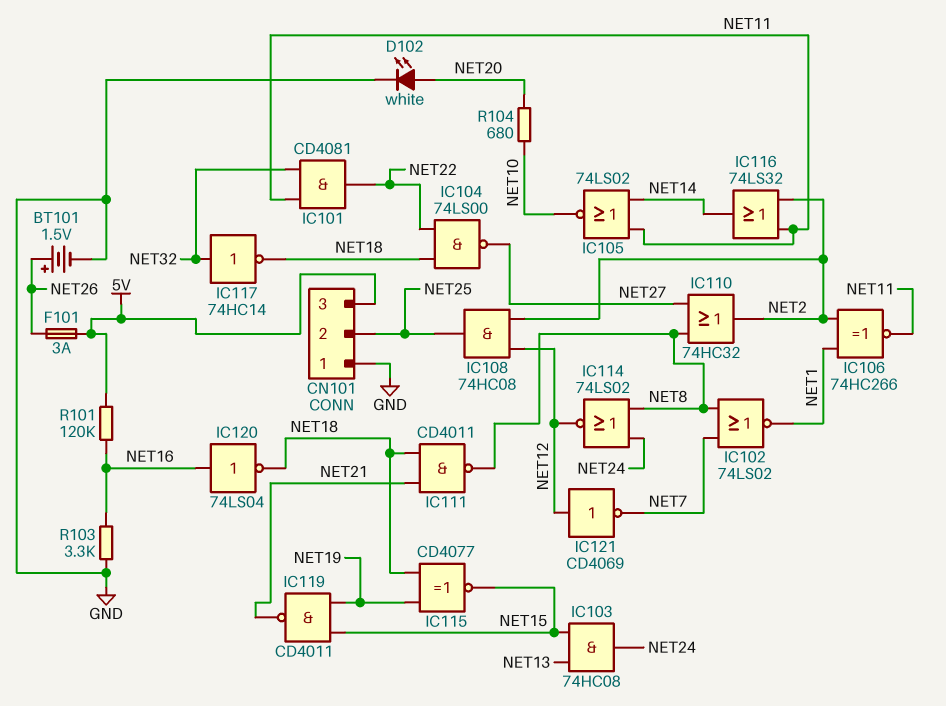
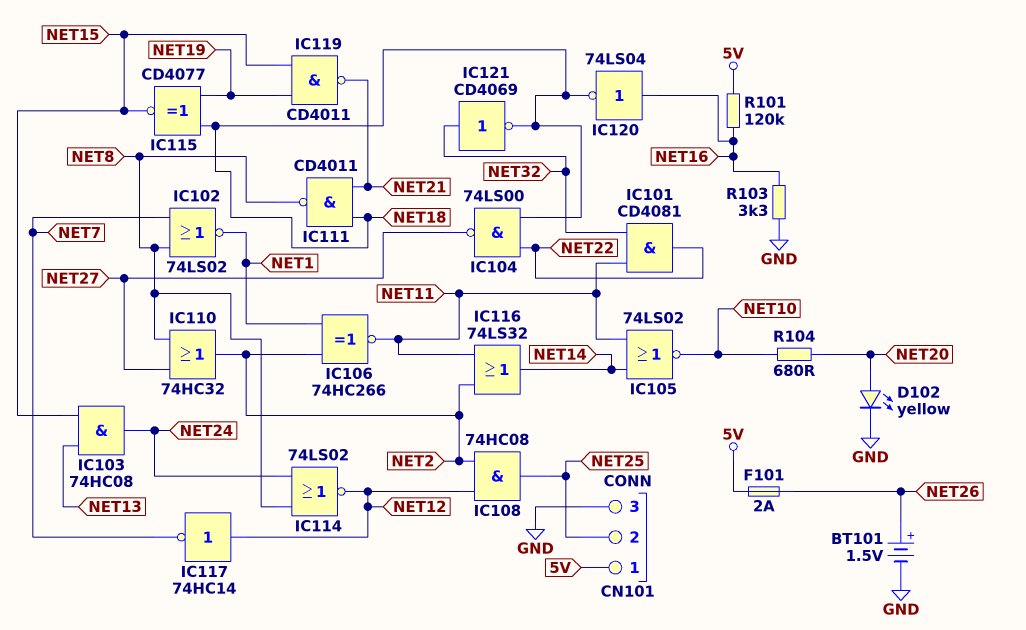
CN101 pin 1: GND -> 5V
CN101 pin 3: 5V -> GND
D102: LED white (A NET20, K GND) -> LED yellow (A NET20, K GND)
F101: 3A (5V, NET26) -> 2A (5V, NET26)
IC117: NOT 74HC14 (in NET32, out NET18) -> NOT 74HC14 (in NET12, out NET7)
IC121: NOT CD4069 (in NET12, out NET7) -> NOT CD4069 (in NET32, out NET18)

